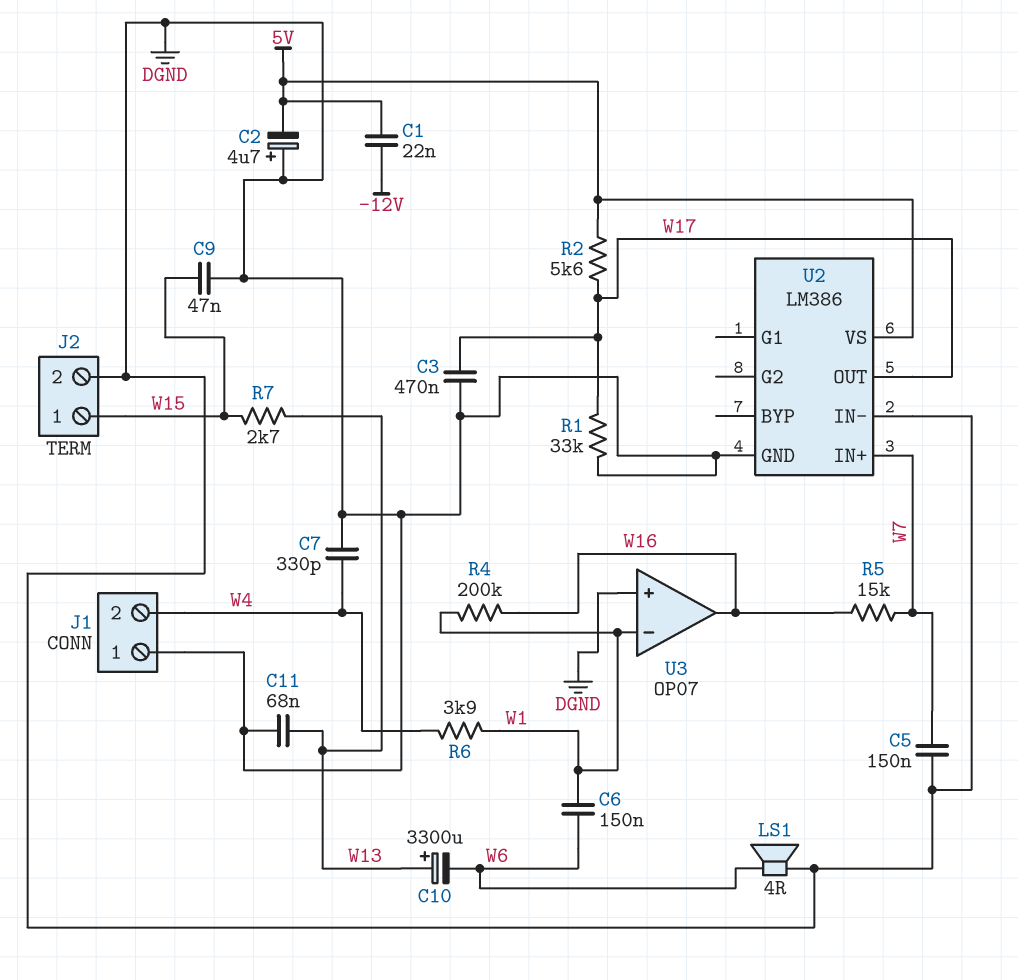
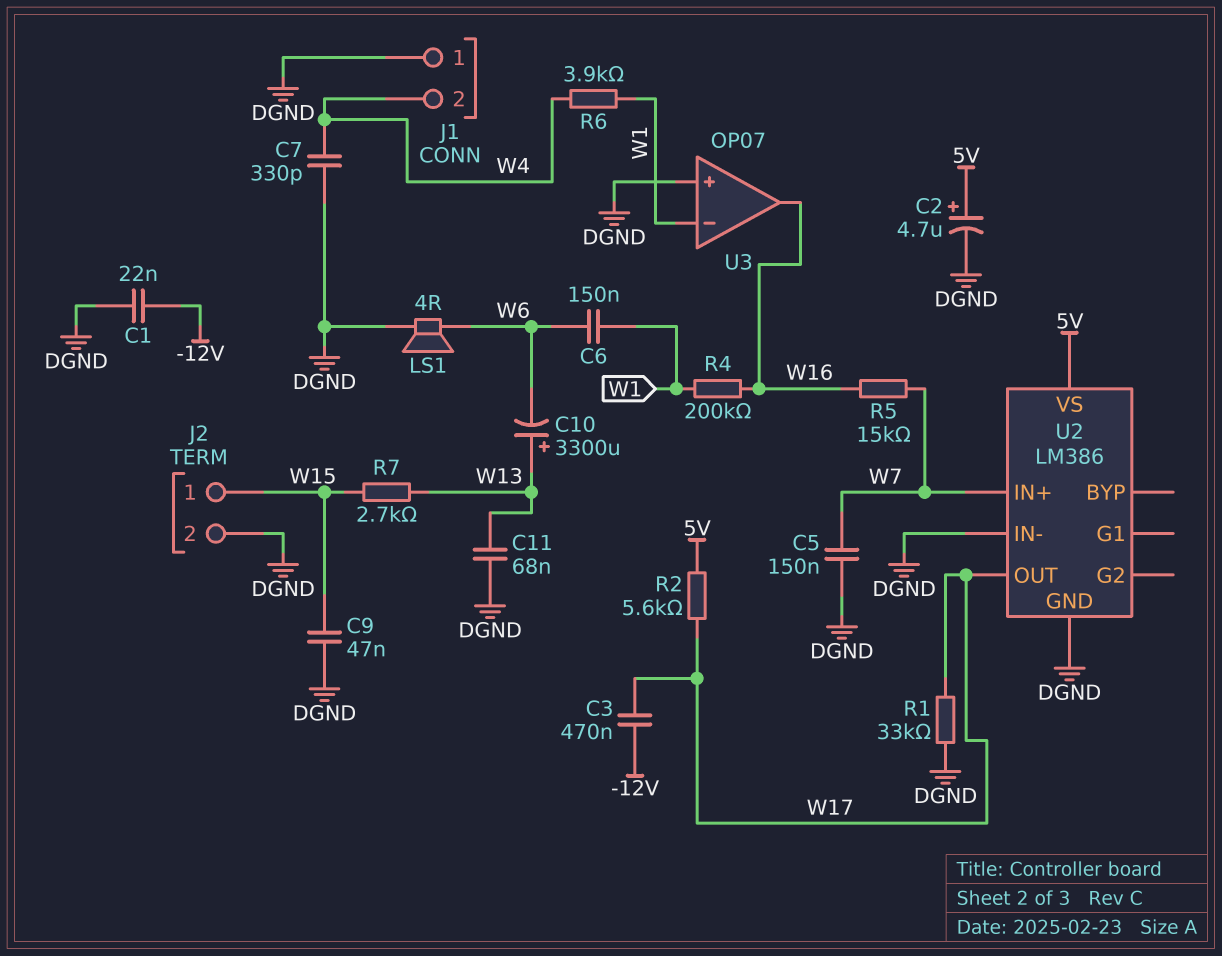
C1: 22nF (-12V, 5V) -> 22nF (-12V, DGND)
C2: 4.7uF (plus DGND, minus 5V) -> 4.7uF (plus 5V, minus DGND)
C3: 470nF (DGND, W17) -> 470nF (-12V, W17)

